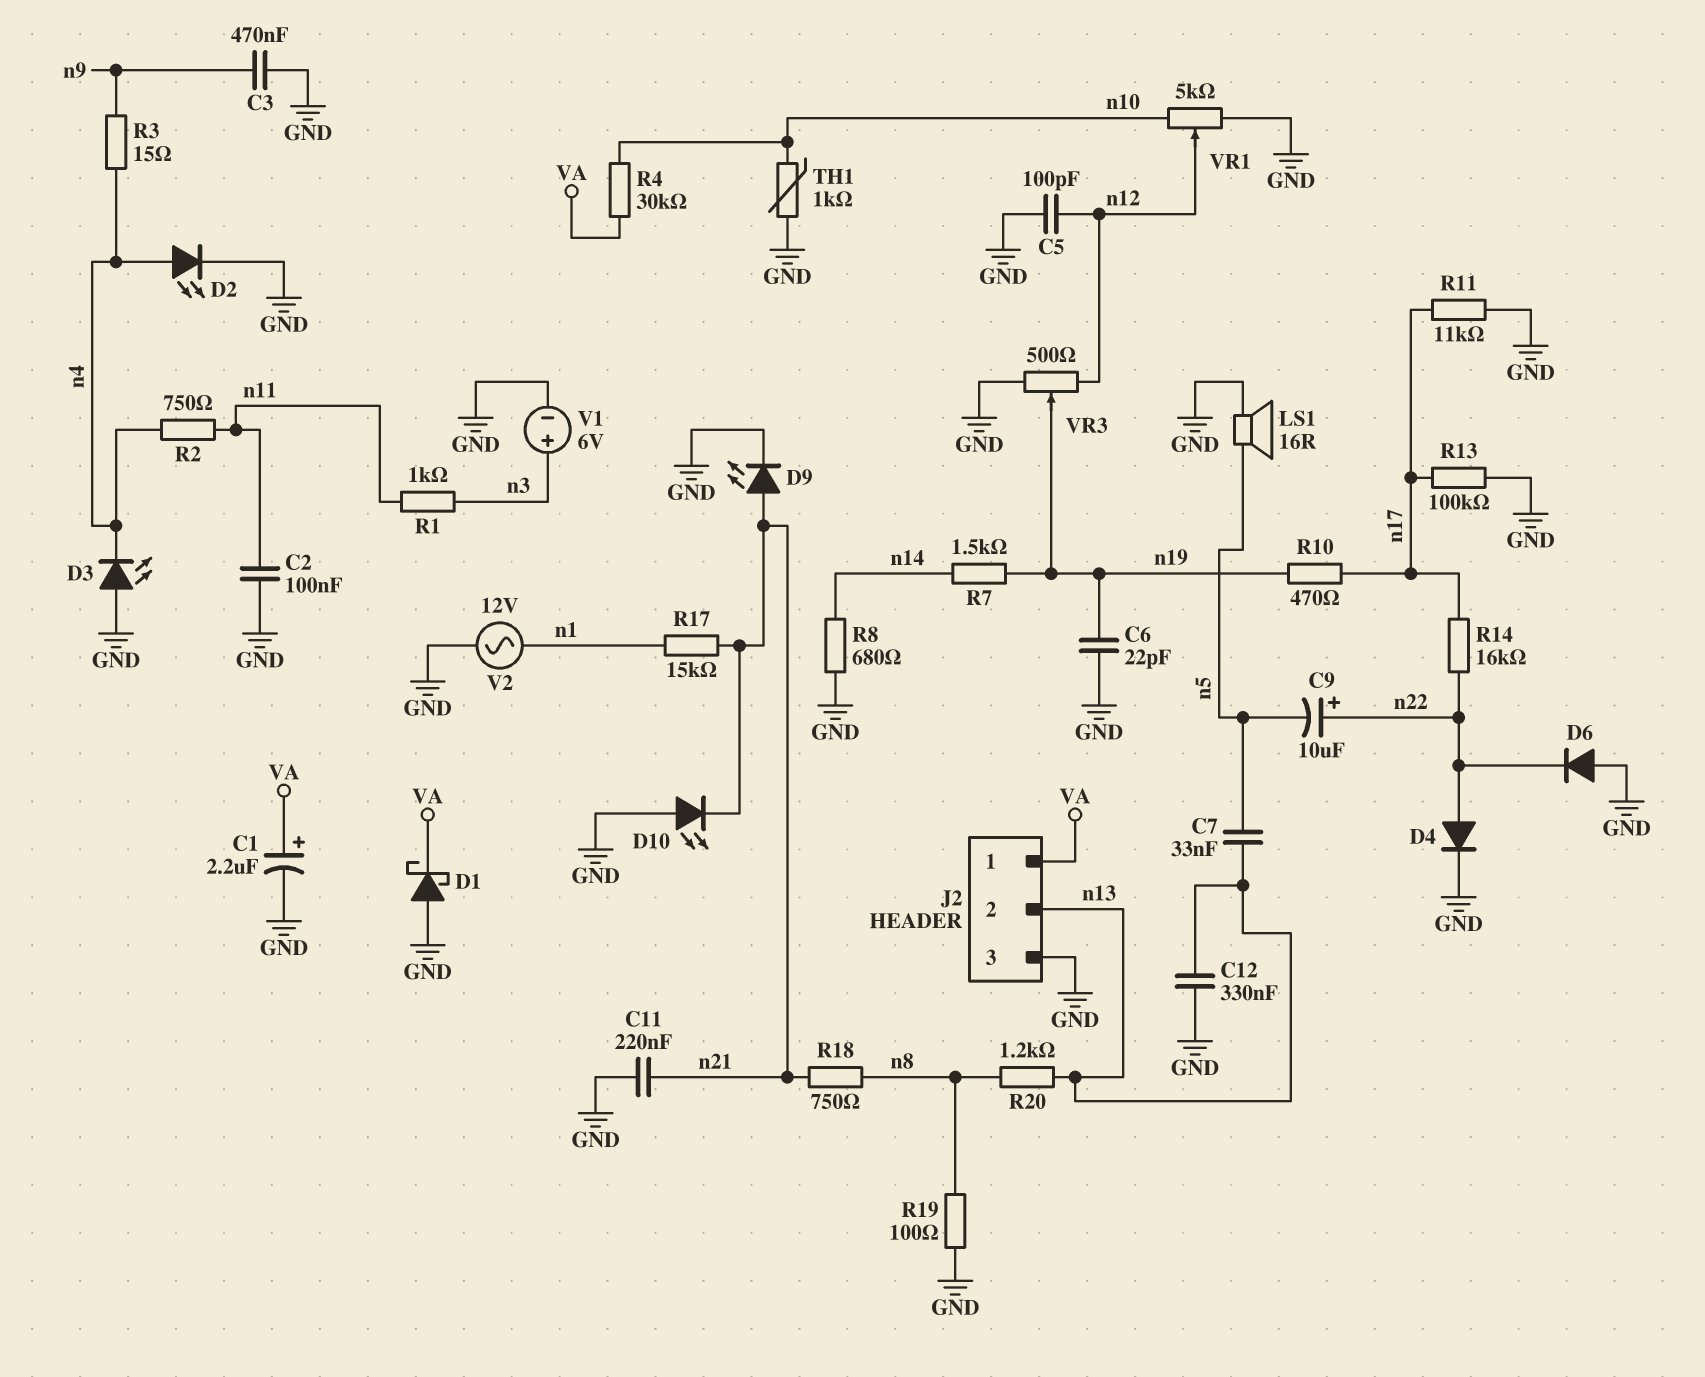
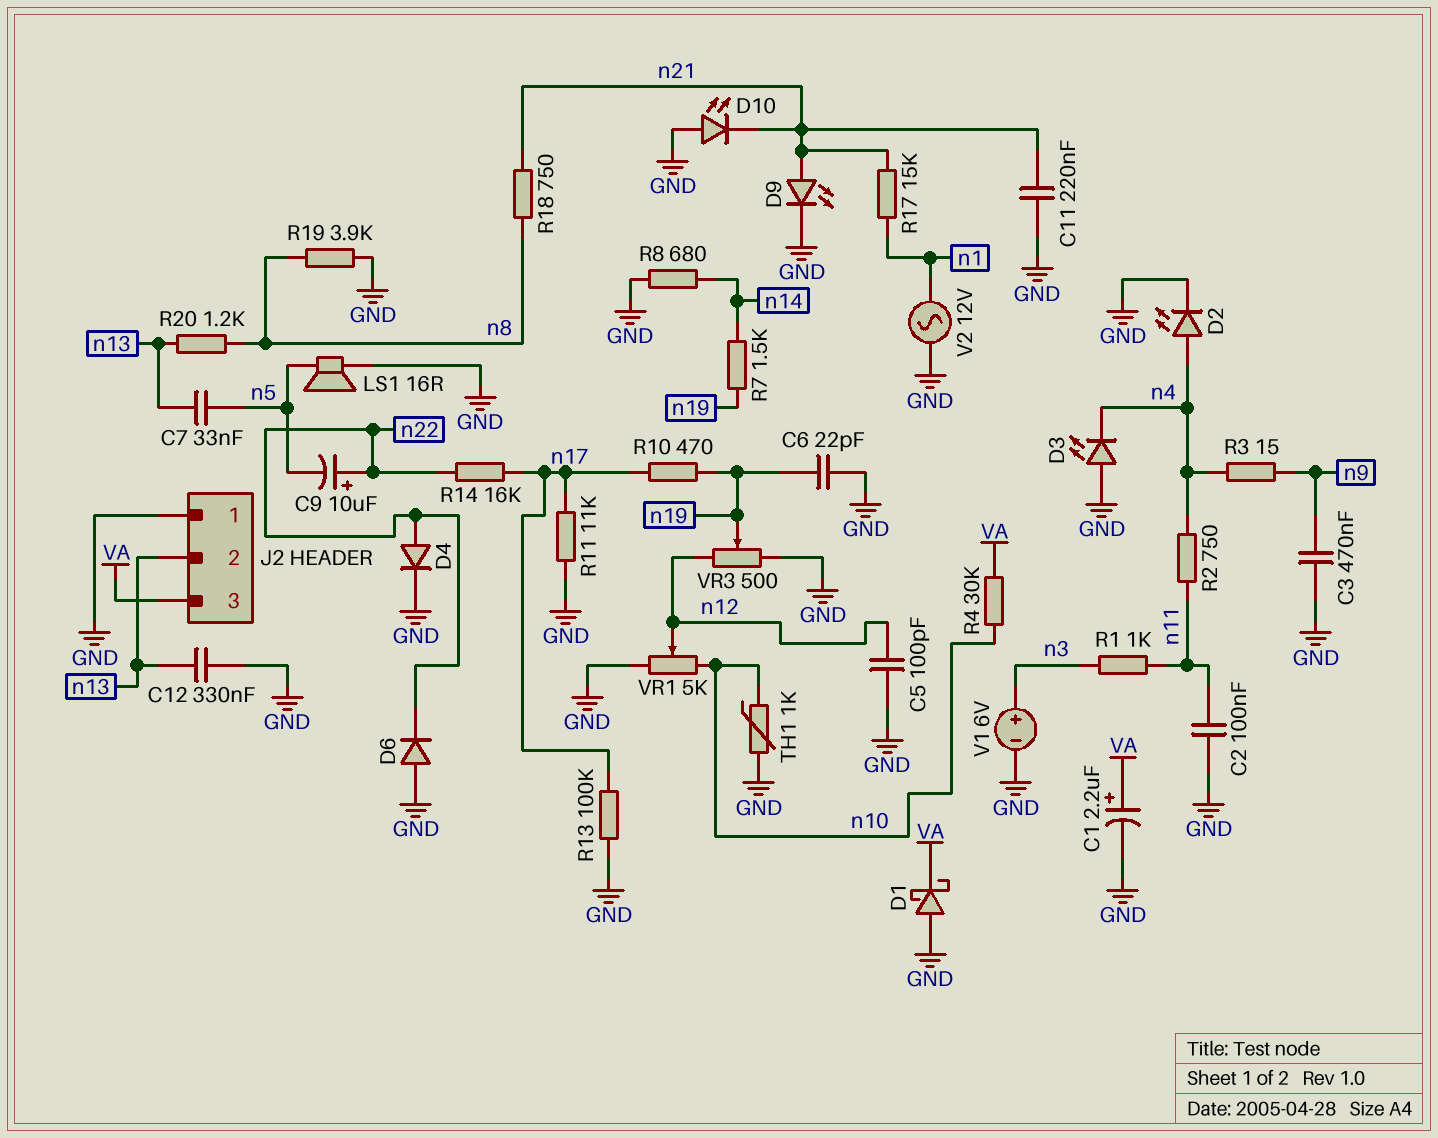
J2 pin 1: VA -> GND
J2 pin 3: GND -> VA
R19: 100 (GND, n8) -> 3.9k (GND, n8)

